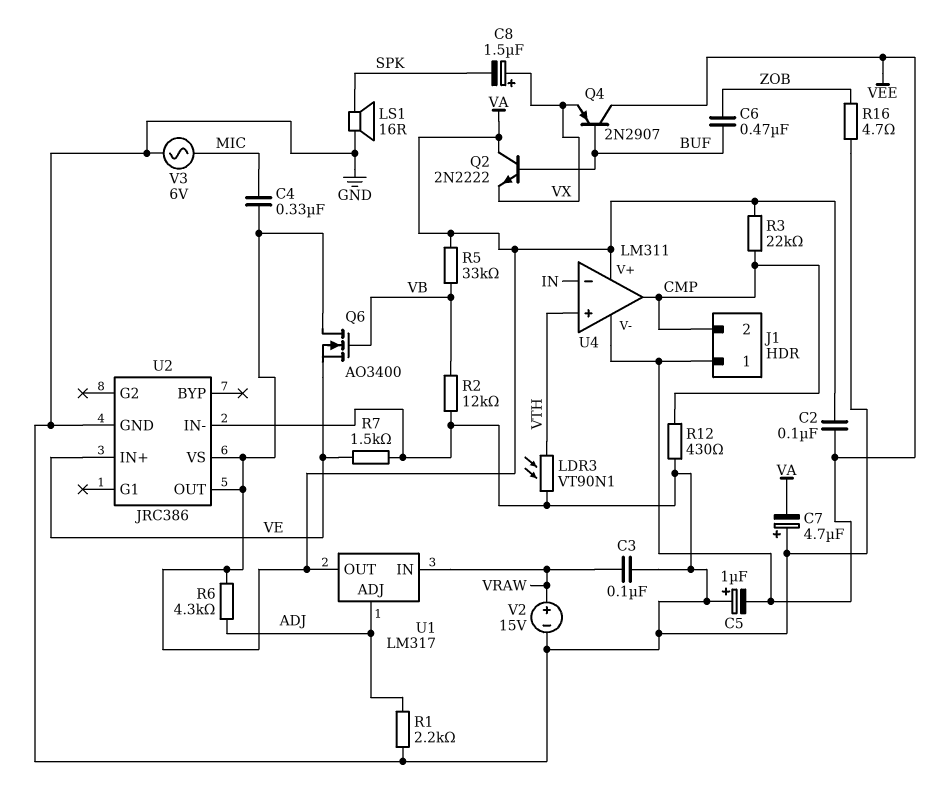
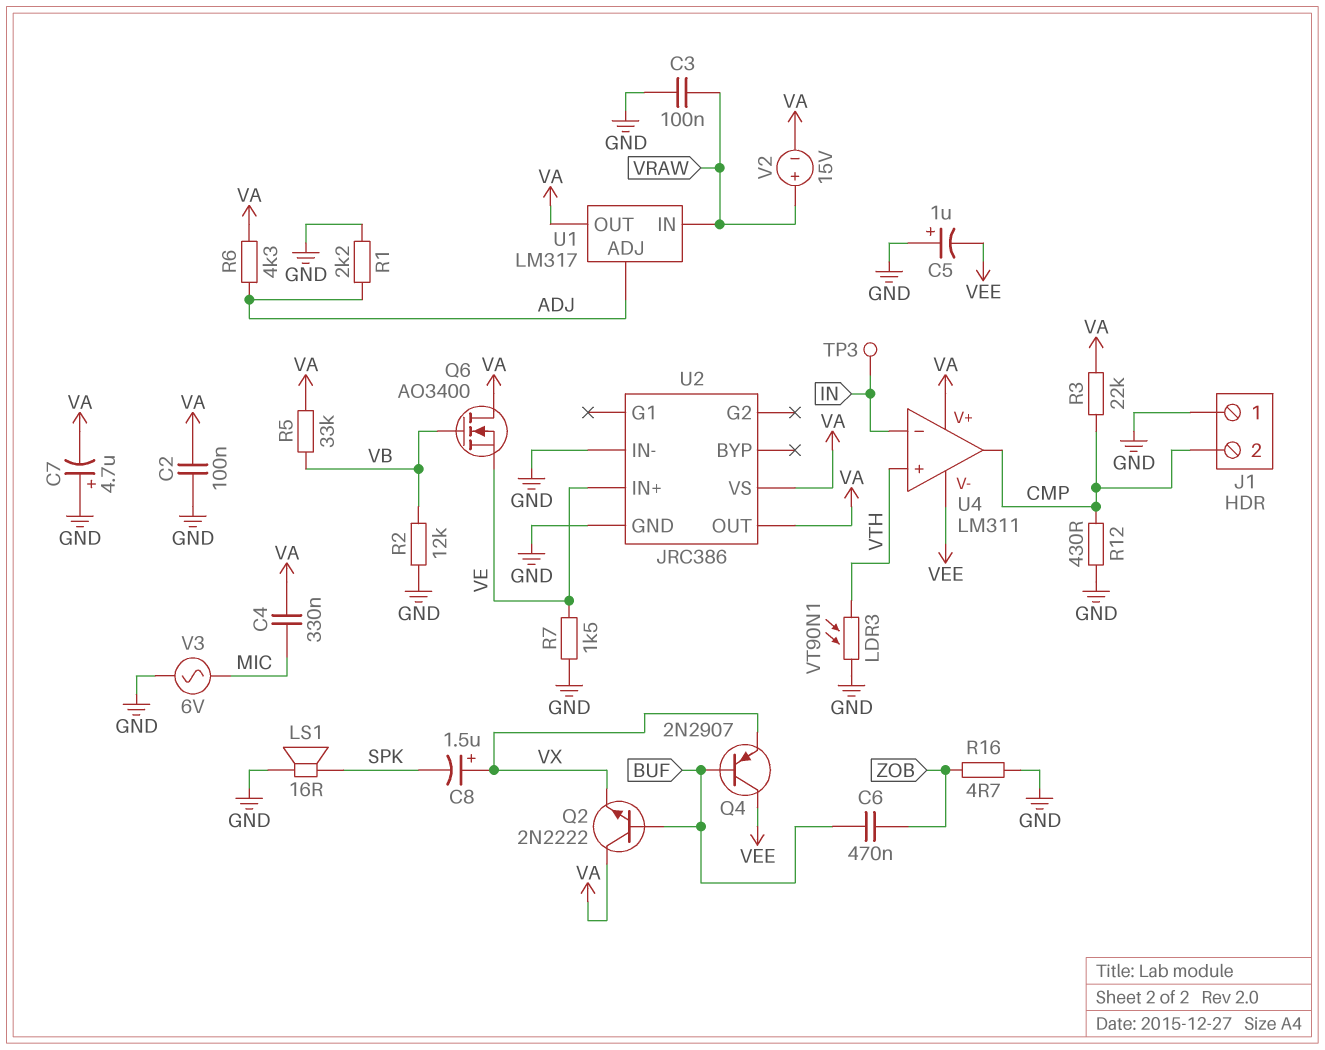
C2: 100nF (VA, VEE) -> 100nF (GND, VA)
J1 pin 1: VEE -> GND
TP3: none -> test point (IN)
V2: 15V (plus VRAW, minus GND) -> 15V (plus VRAW, minus VA)

